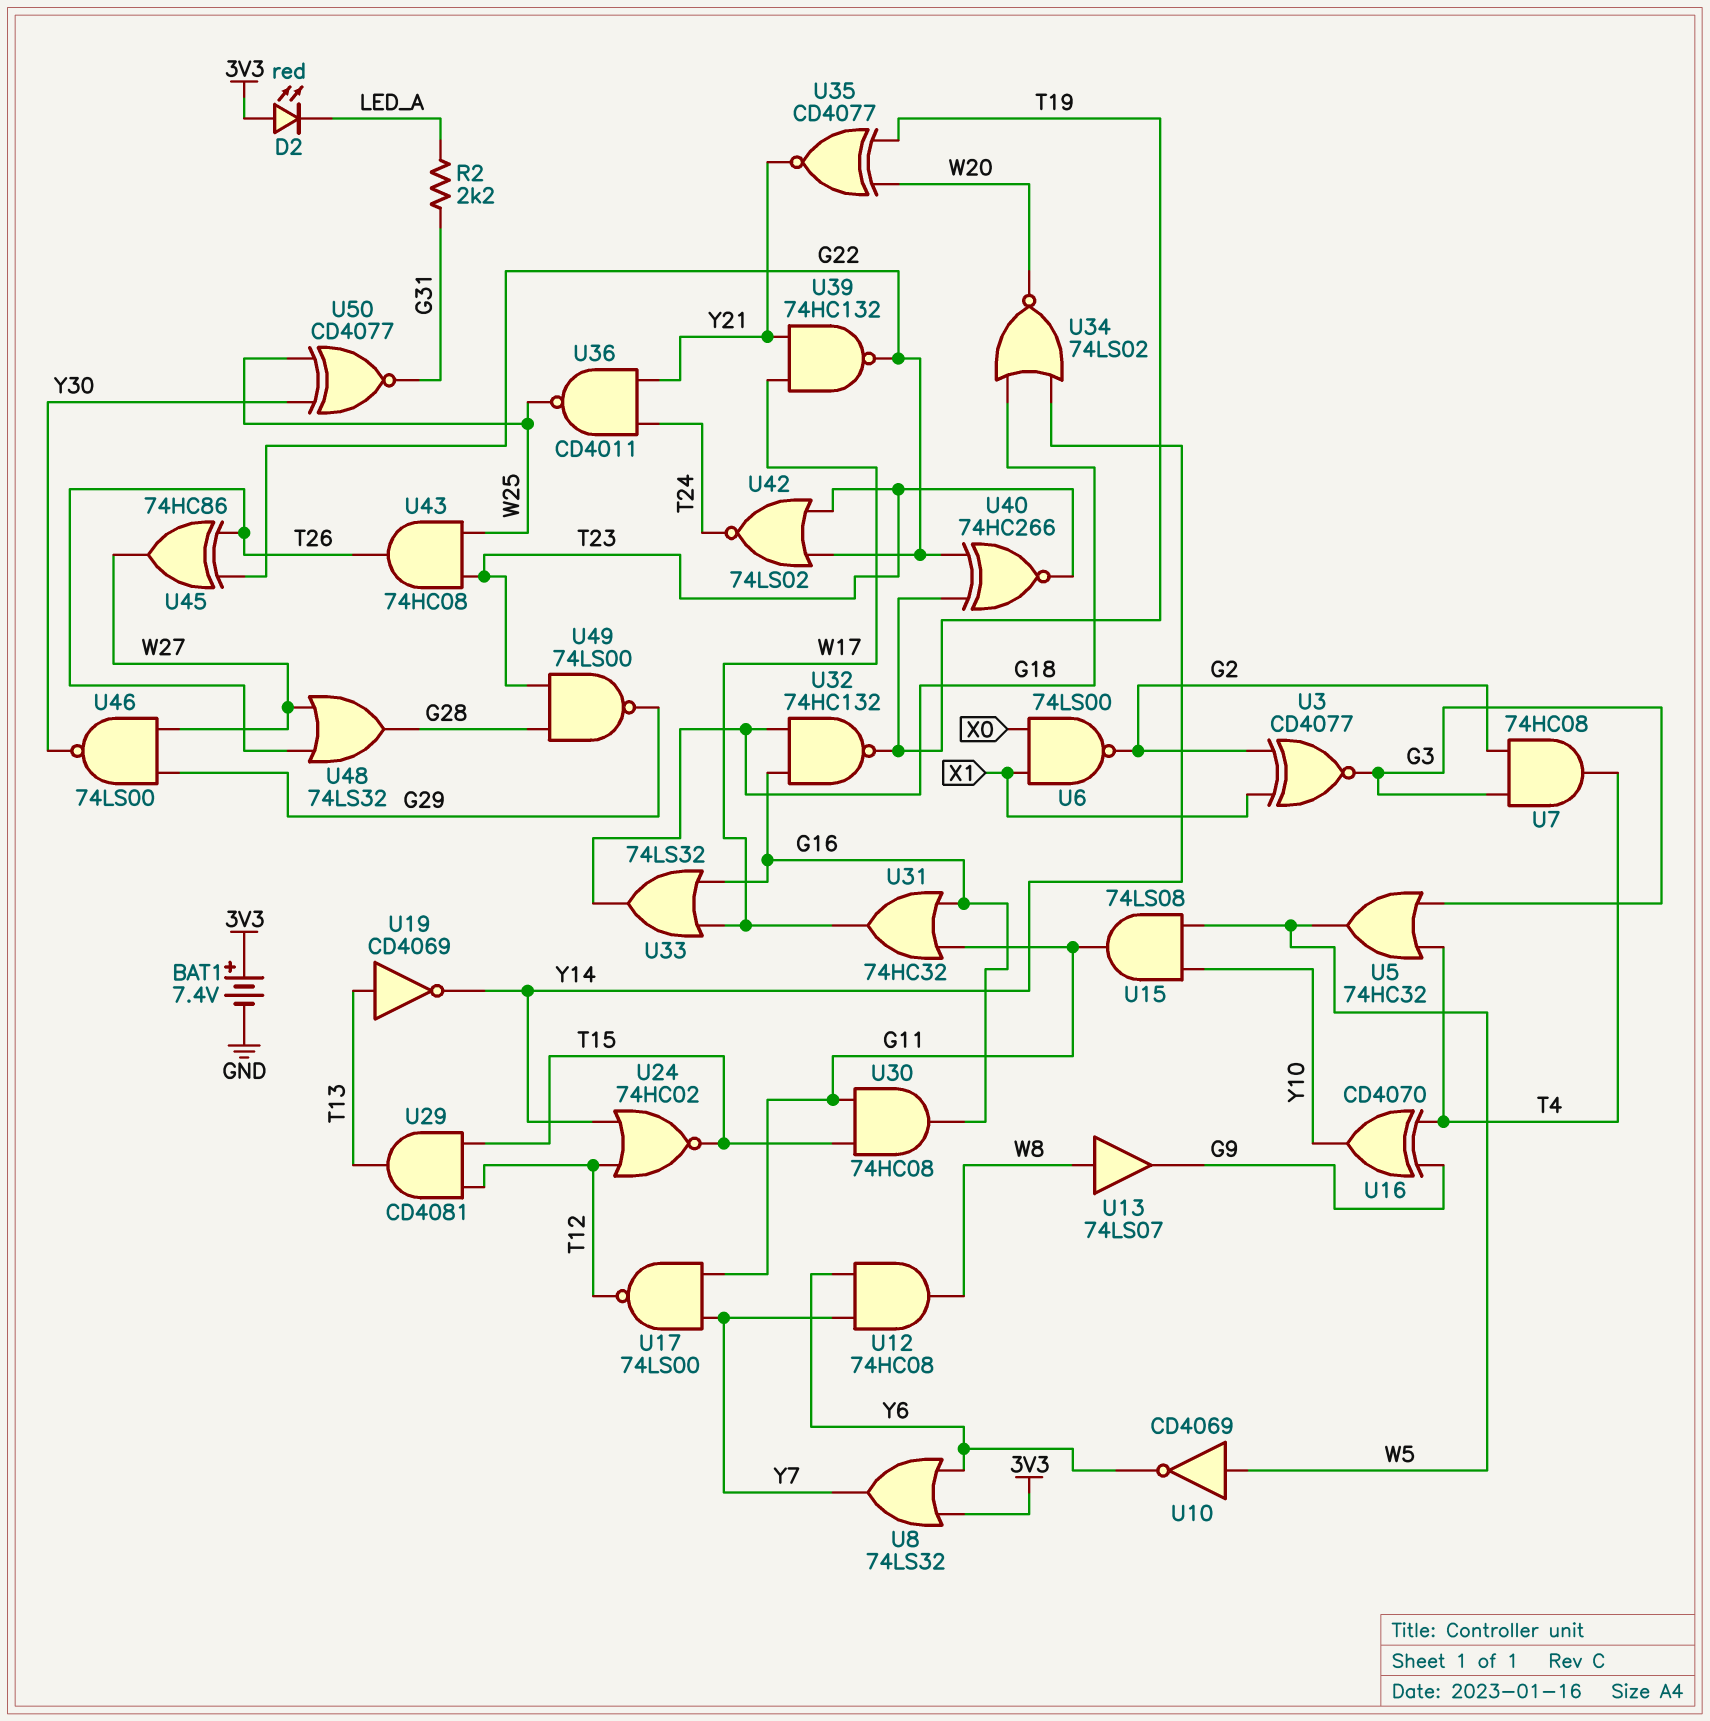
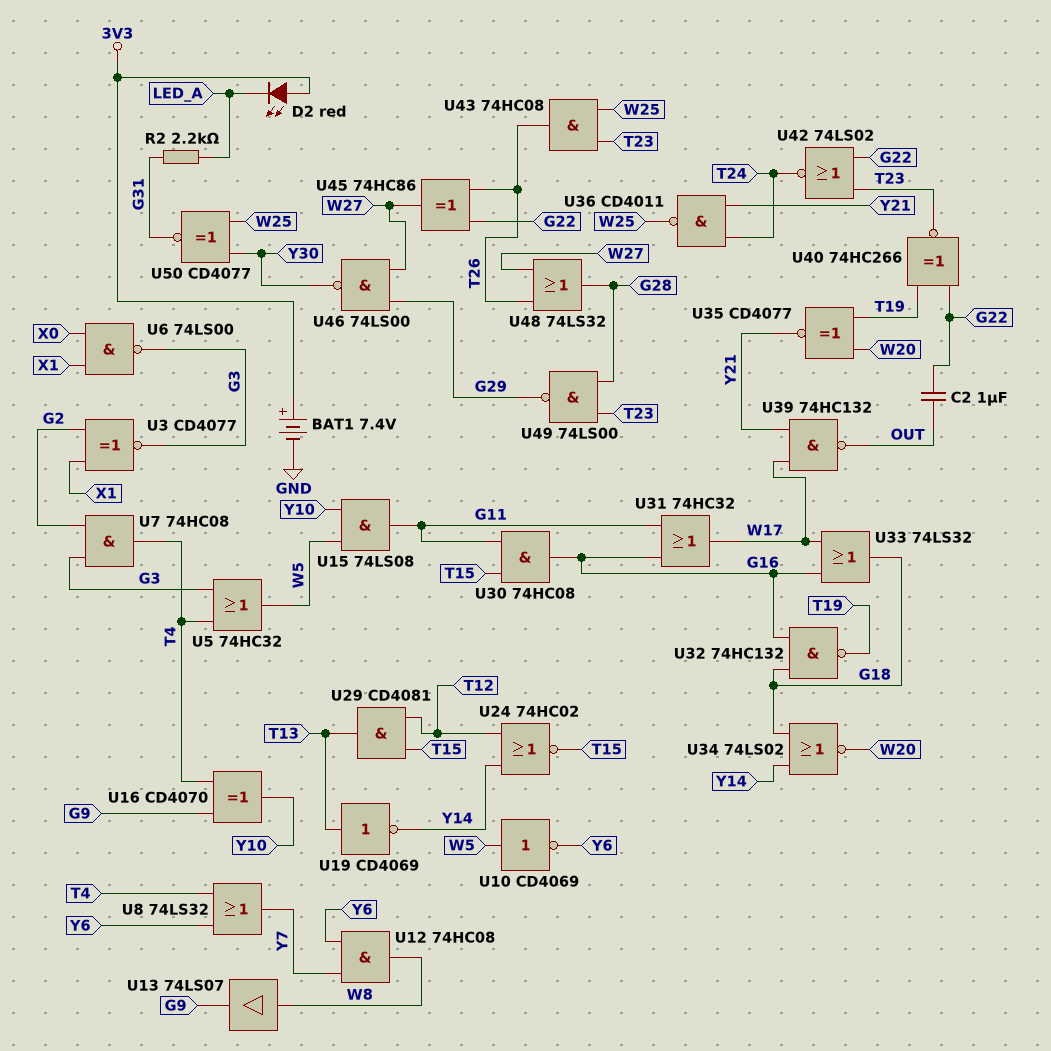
C2: none -> 1uF (G22, OUT)
U6: NAND 74LS00 (in X0, in X1, out G2) -> NAND 74LS00 (in X0, in X1, out G3)
U8: OR 74LS32 (in 3V3, in Y6, out Y7) -> OR 74LS32 (in T4, in Y6, out Y7)
U17: NAND 74LS00 (in G11, in Y7, out T12) -> none
U39: NAND 74HC132 (in W17, in Y21, out G22) -> NAND 74HC132 (in W17, in Y21, out OUT)

